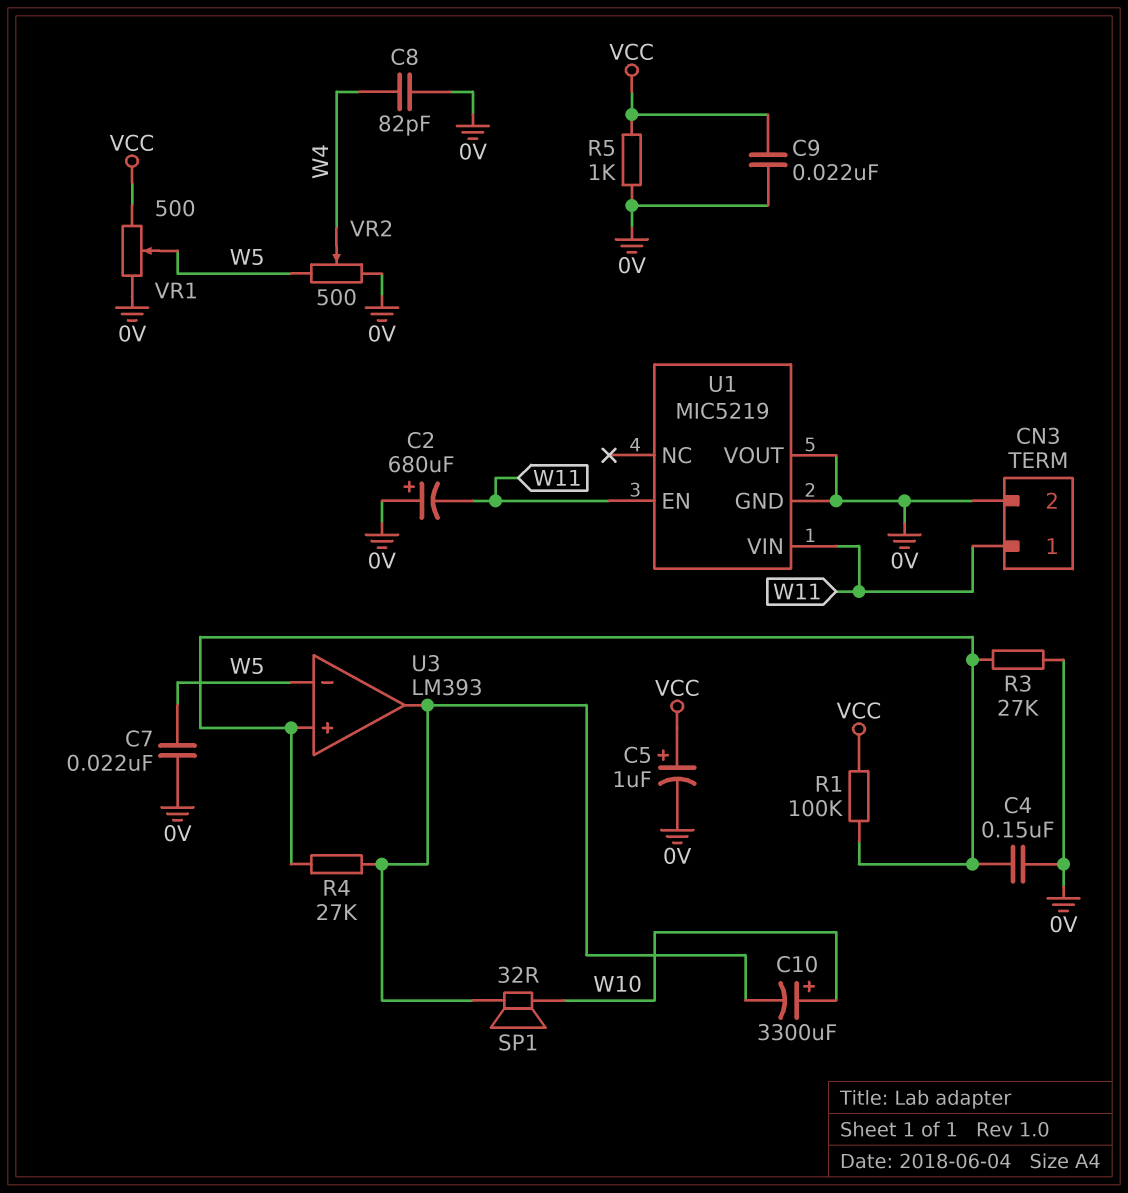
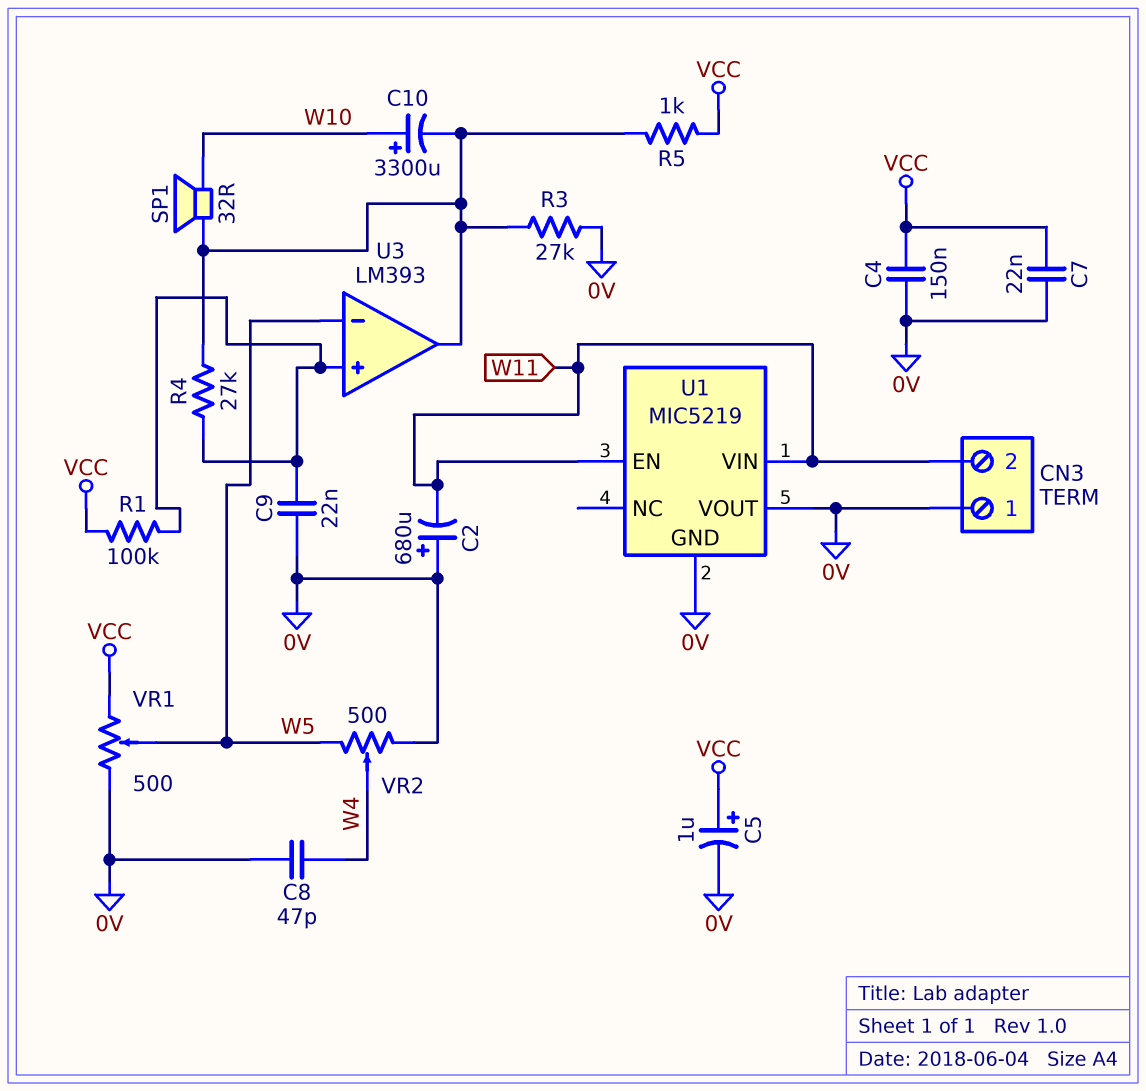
C4: 150nF (0V, U3/in+) -> 150nF (0V, VCC)
C7: 22nF (0V, W5) -> 22nF (0V, VCC)
C8: 82pF (0V, W4) -> 47pF (0V, W4)
C9: 22nF (0V, VCC) -> 22nF (0V, U3/in+)
CN3 pin 1: W11 -> 0V
CN3 pin 2: 0V -> W11
R3: 27k (0V, U3/in+) -> 27k (0V, U3/out)
R5: 1k (0V, VCC) -> 1k (U3/out, VCC)

